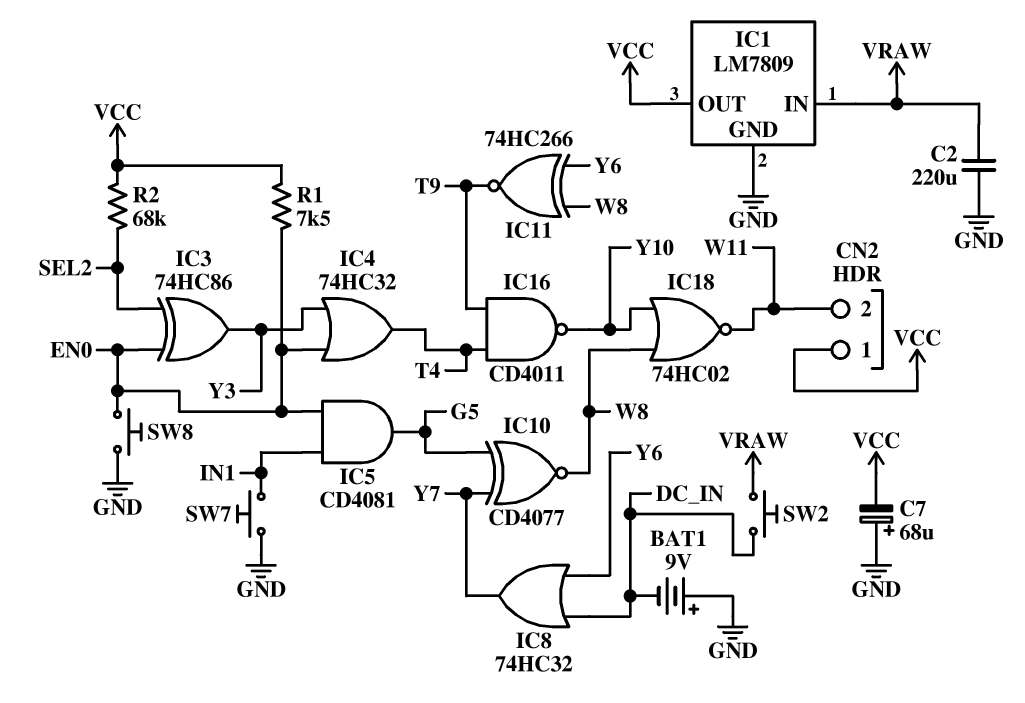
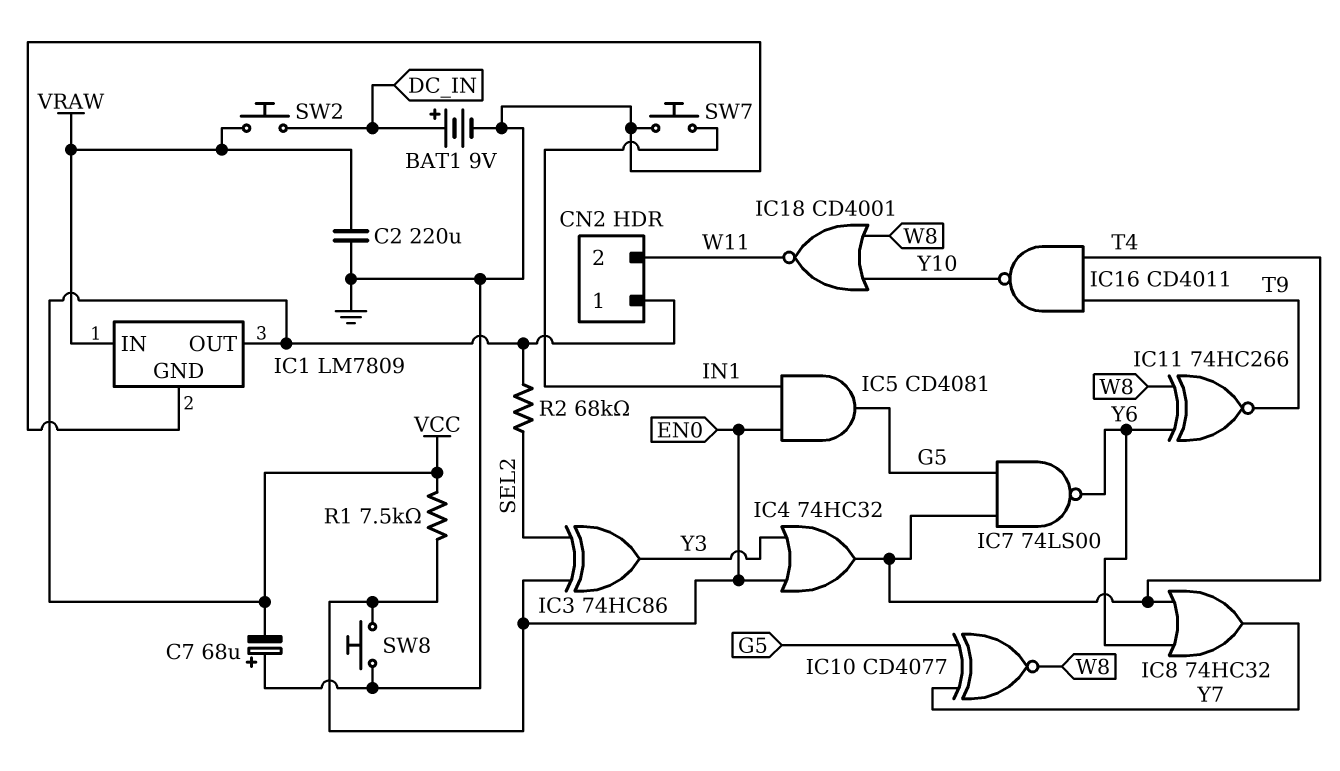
BAT1: 9V (plus GND, minus DC_IN) -> 9V (plus DC_IN, minus GND)
IC7: none -> NAND 74LS00 (in G5, in T4, out Y6)
IC8: OR 74HC32 (in DC_IN, in Y6, out Y7) -> OR 74HC32 (in T4, in Y6, out Y7)
IC18: NOR 74HC02 (in W8, in Y10, out W11) -> NOR CD4001 (in W8, in Y10, out W11)

